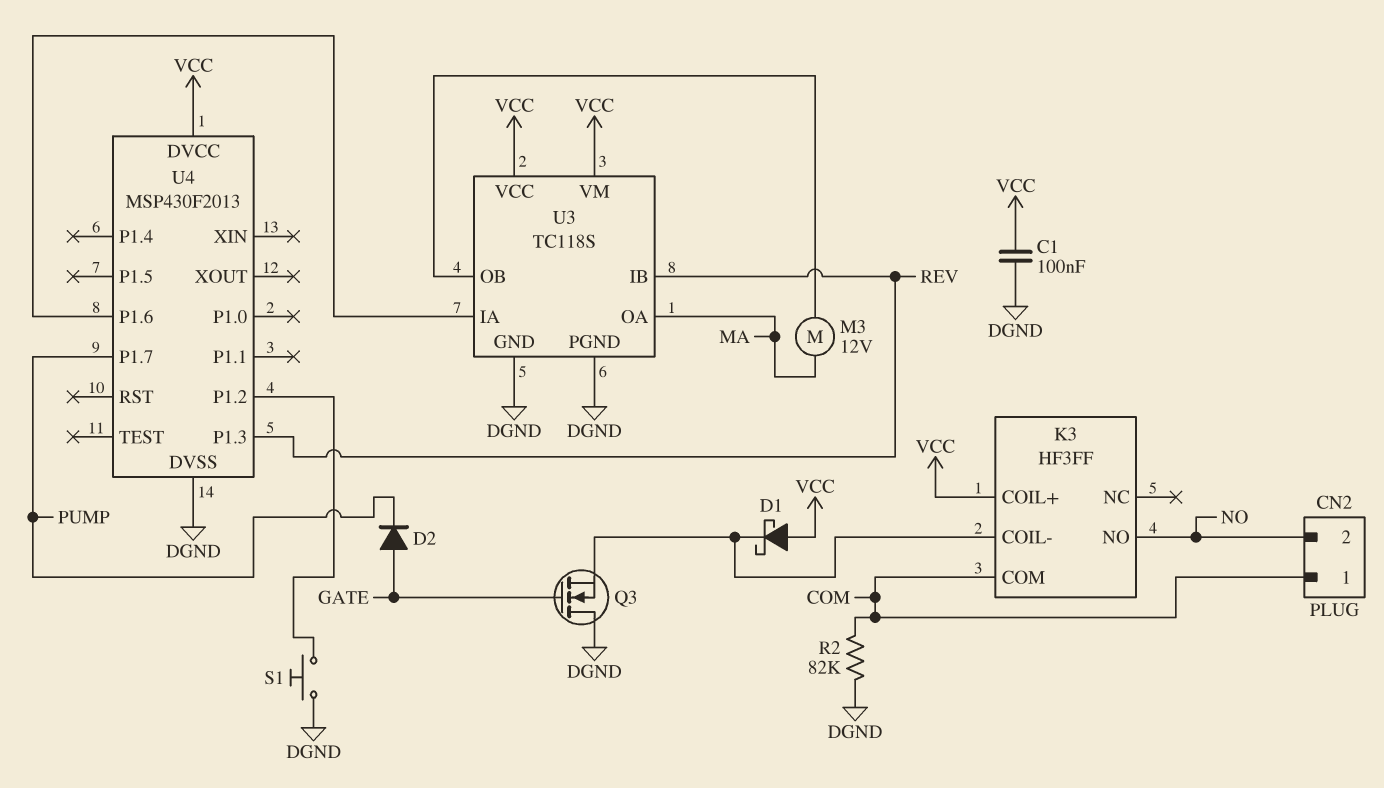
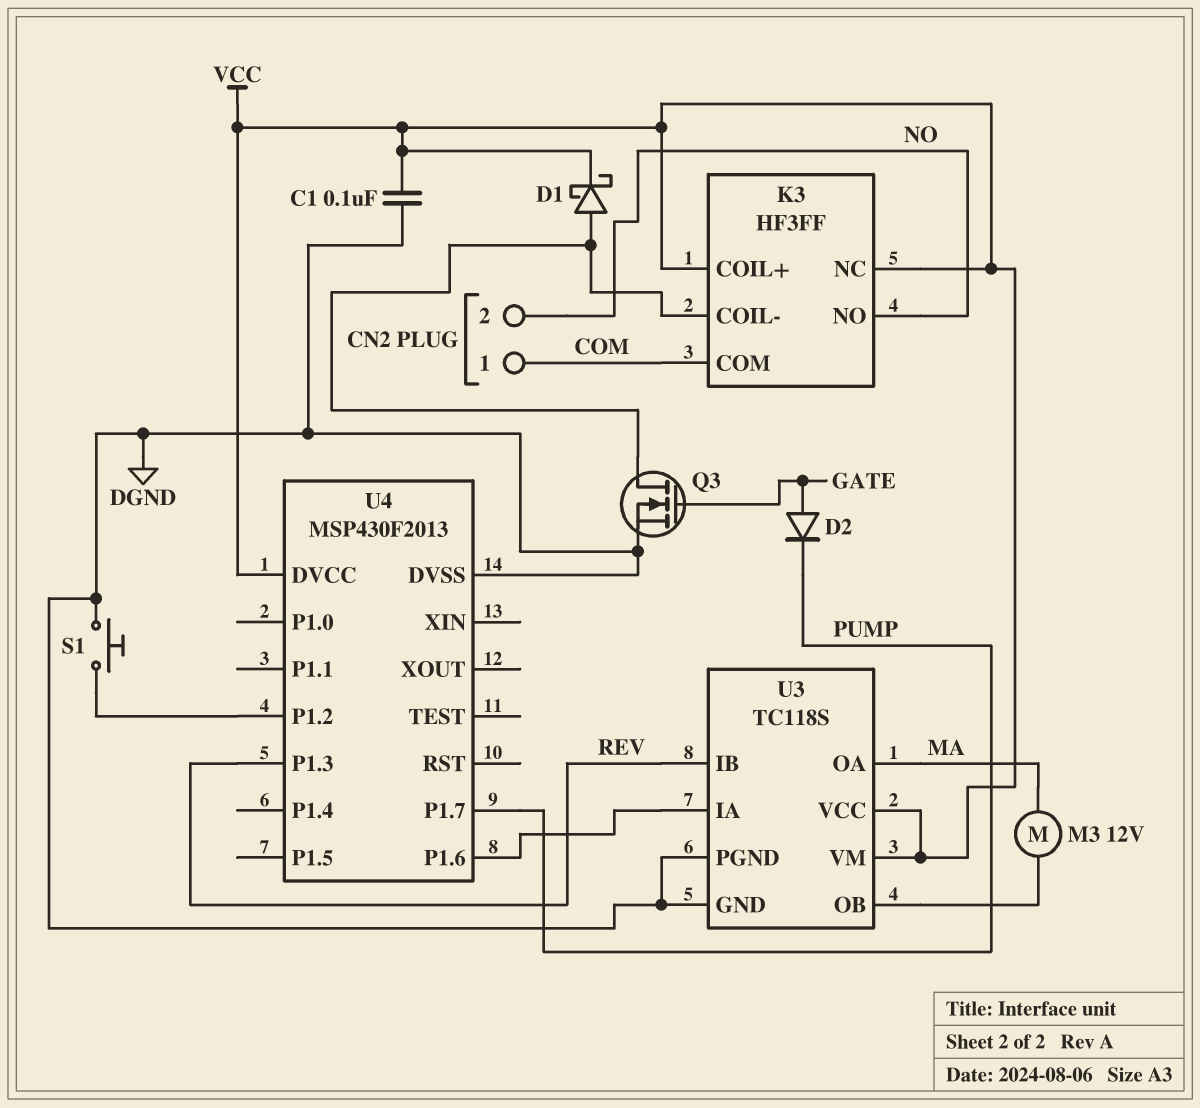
D1: schottky (A VCC, K K3/COIL-) -> schottky (A K3/COIL-, K VCC)
K3 pin NC: none -> VCC
Q3: NMOS (G GATE, D DGND, S K3/COIL-) -> NMOS (G GATE, D K3/COIL-, S DGND)
R2: 82k (COM, DGND) -> none

